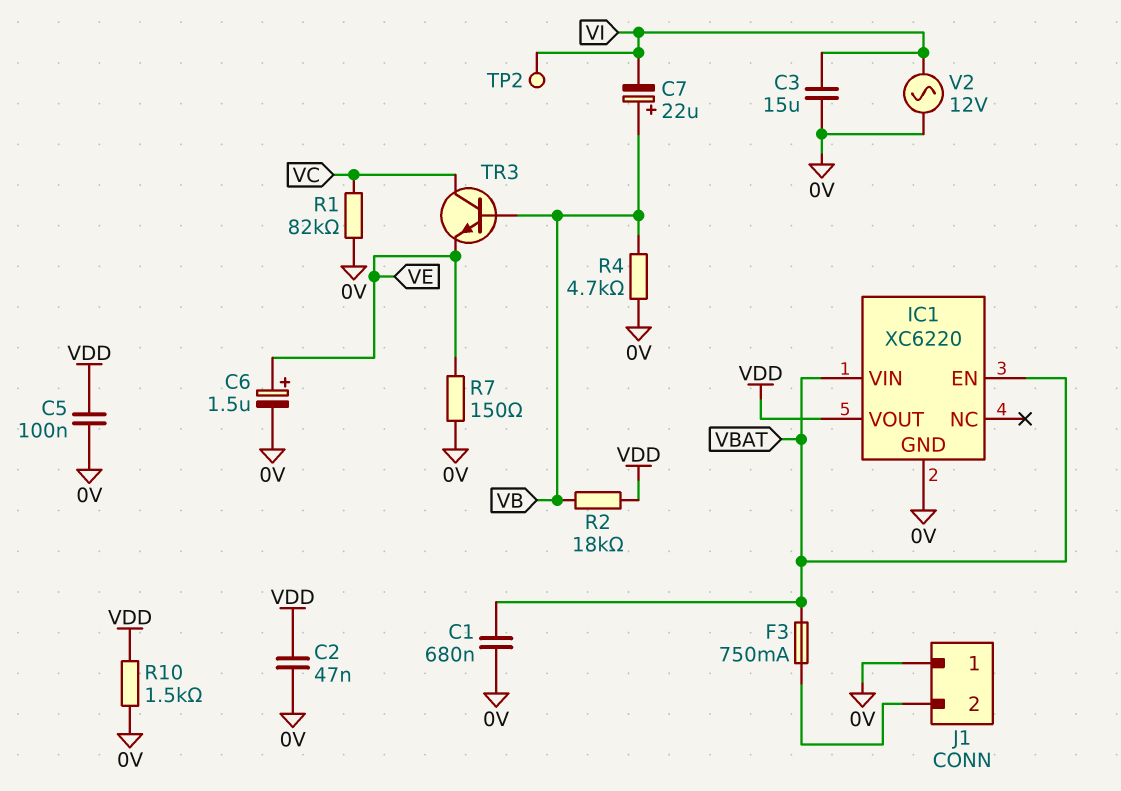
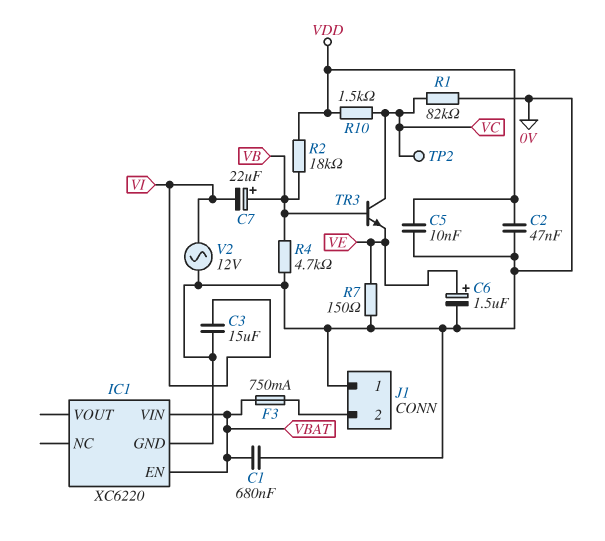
C5: 100nF (0V, VDD) -> 10nF (0V, VDD)
IC1 pin VOUT: VDD -> none
R10: 1.5k (0V, VDD) -> 1.5k (VC, VDD)
TP2: test point (VI) -> test point (VC)

